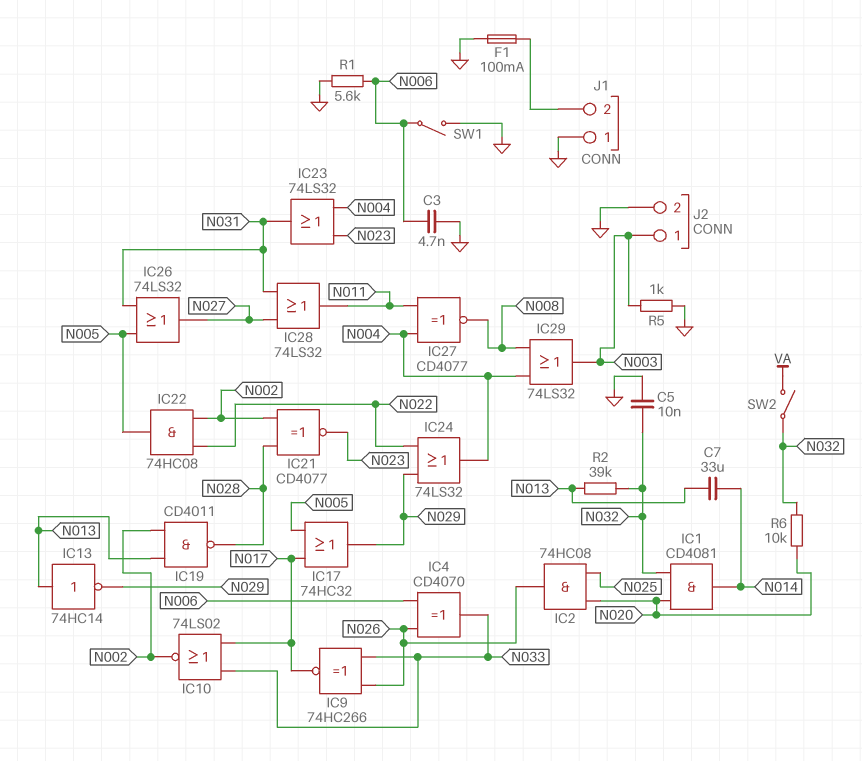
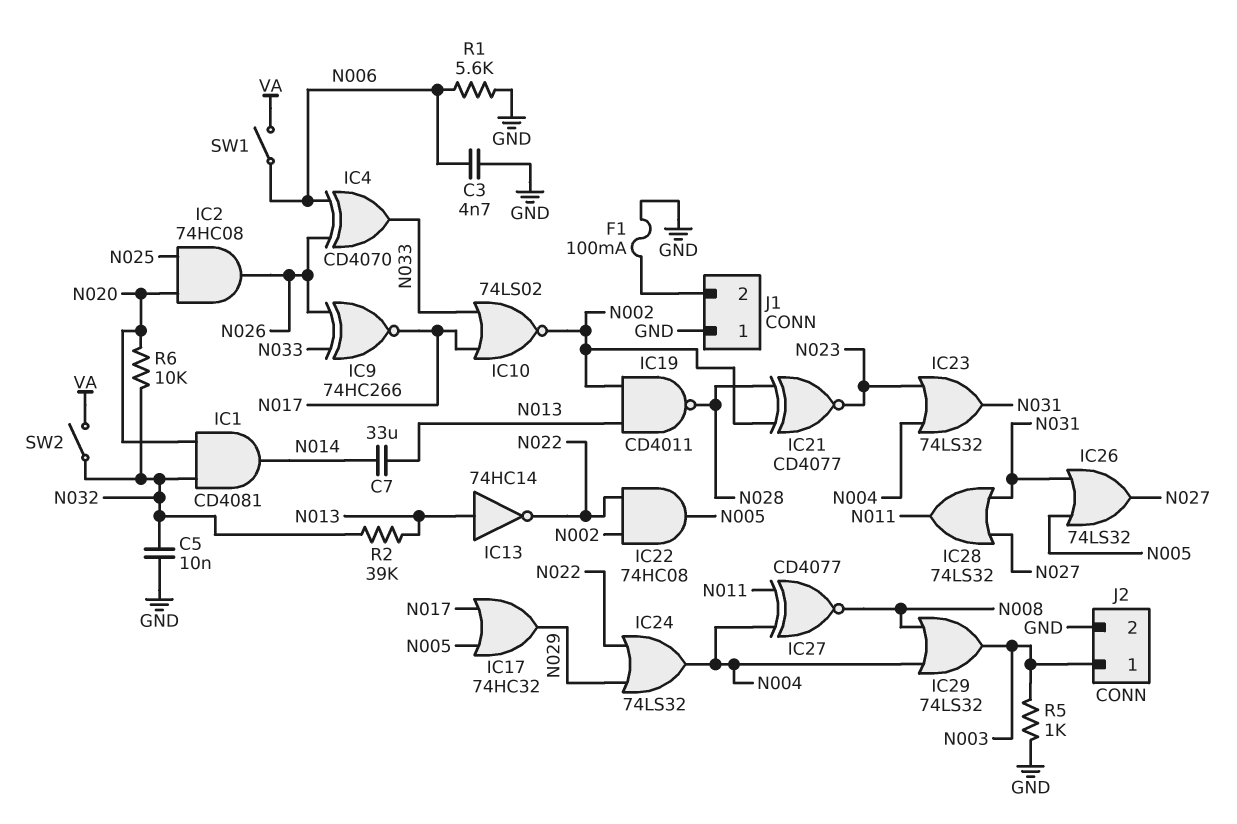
IC13: NOT 74HC14 (in N013, out N029) -> NOT 74HC14 (in N013, out N022)
SW1: switch (GND, N006) -> switch (N006, VA)

